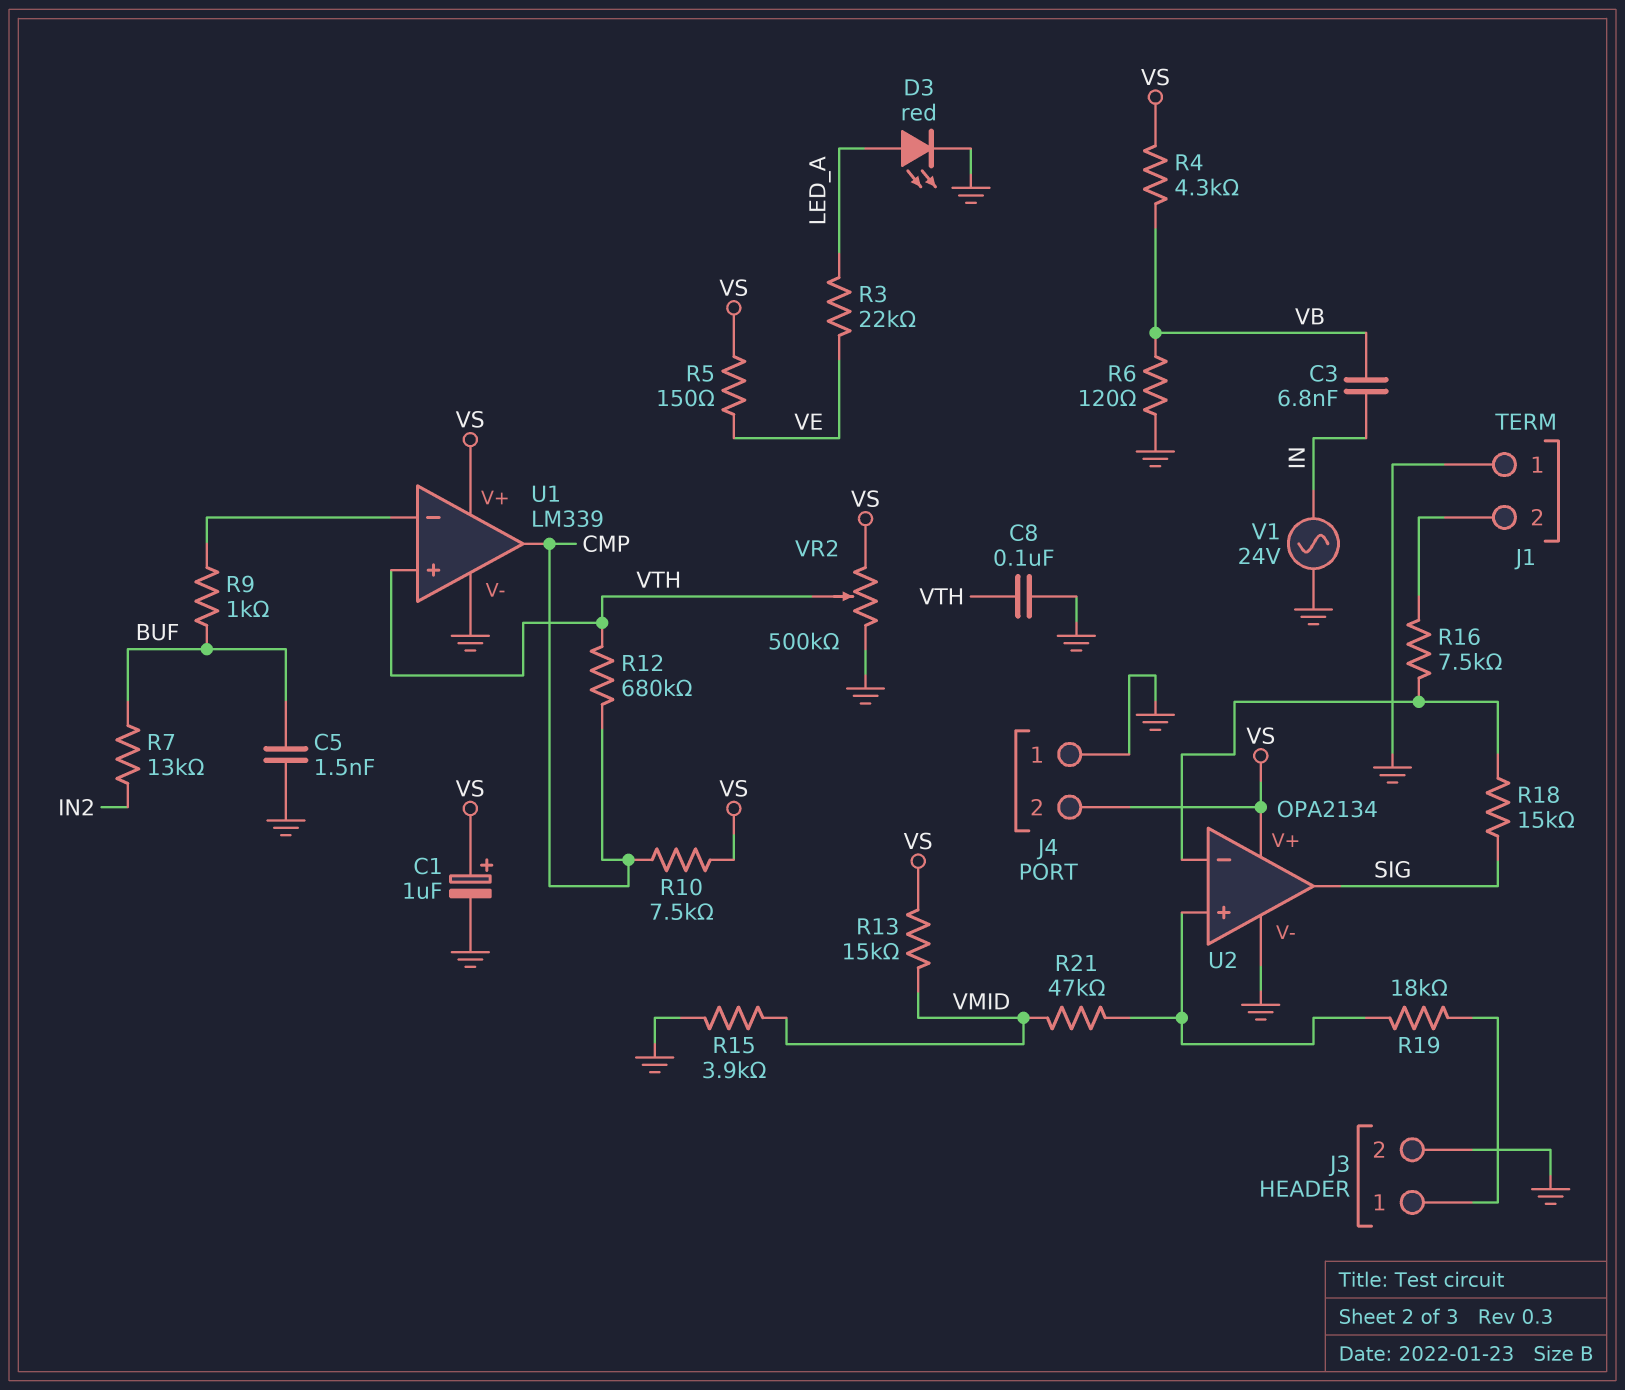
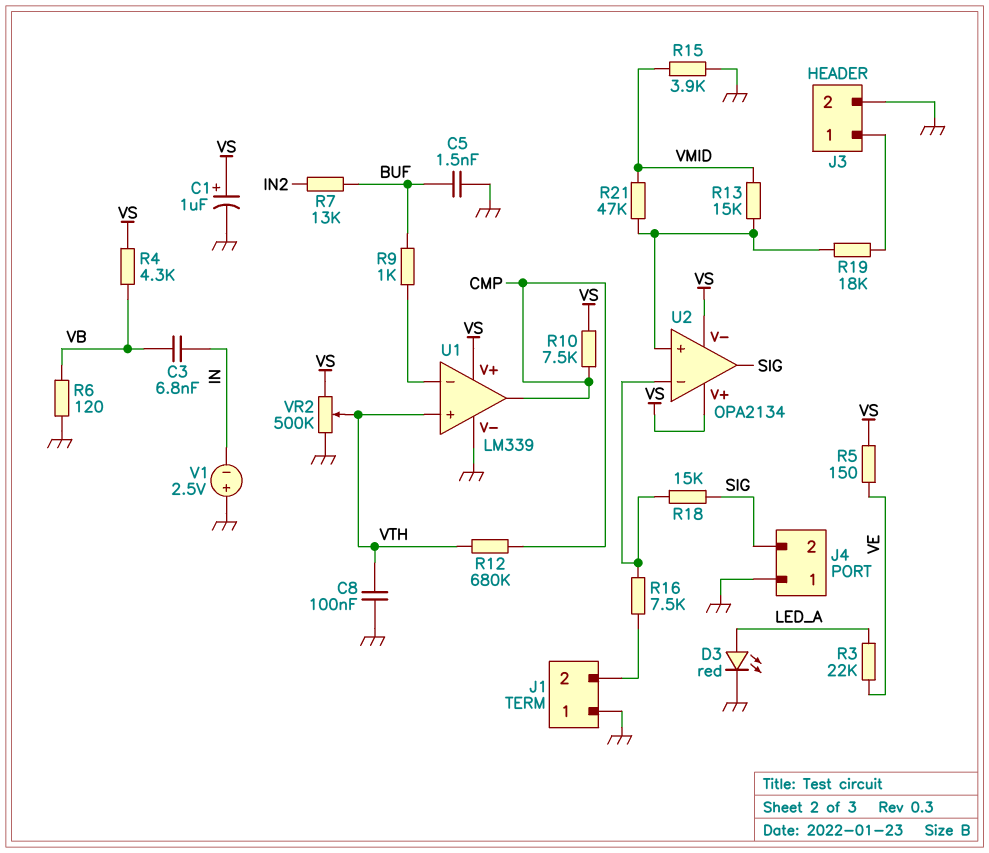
J4 pin 2: VS -> SIG
R13: 15k (VMID, VS) -> 15k (U2/in+, VMID)
U2 pin V-: GND -> VS
V1: AC 24V (GND, IN) -> 2.5V (plus GND, minus IN)

